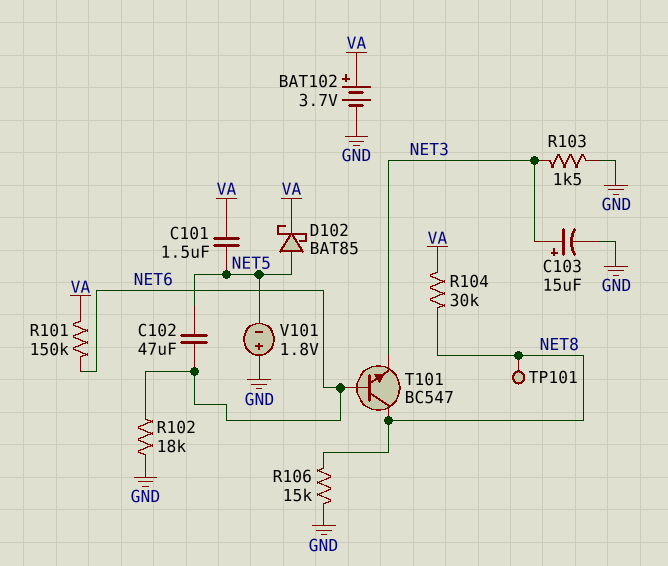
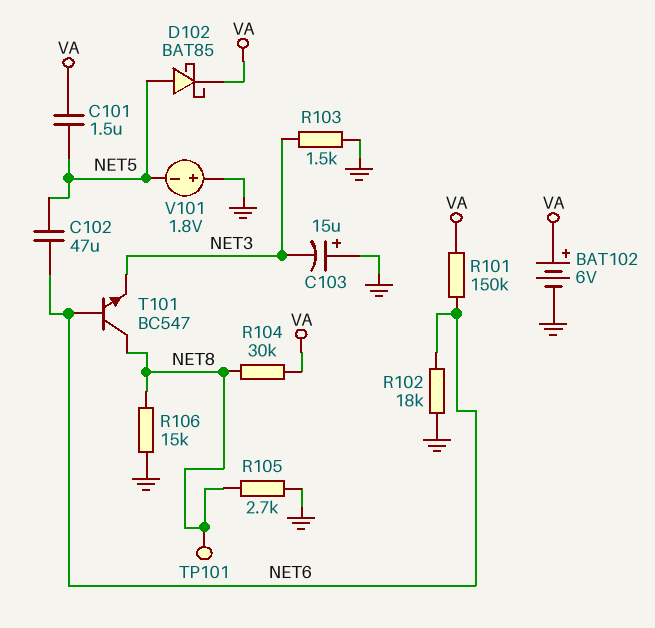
BAT102: 3.7V (plus VA, minus GND) -> 6V (plus VA, minus GND)
C103: 15uF (plus NET3, minus GND) -> 15uF (plus GND, minus NET3)
R105: none -> 2.7k (GND, NET8)

